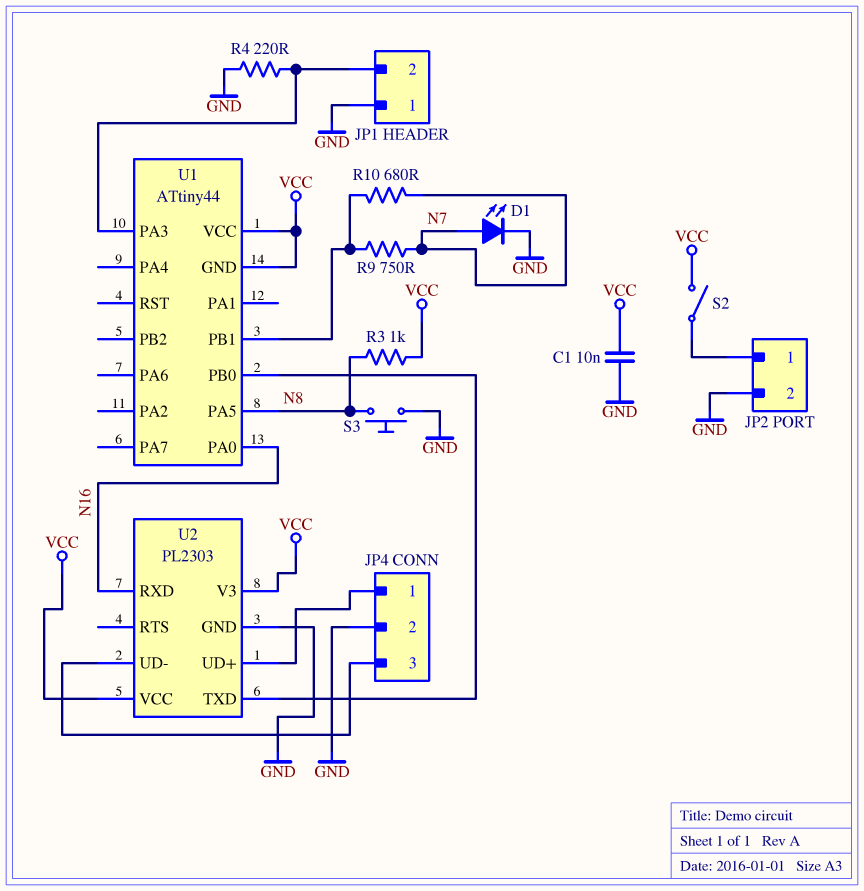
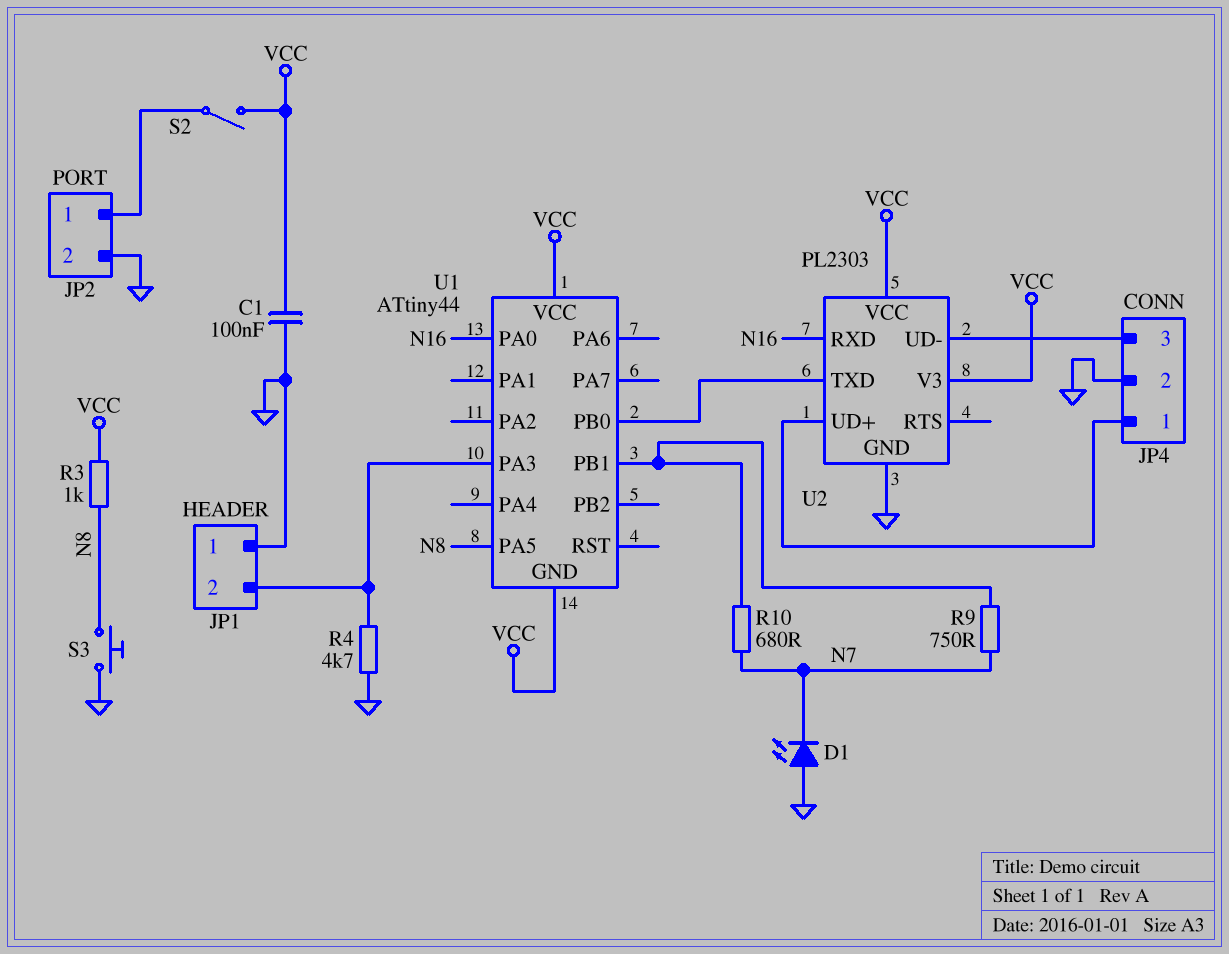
C1: 10nF (GND, VCC) -> 100nF (GND, VCC)
D1: LED (A N7, K GND) -> LED (A GND, K N7)
R4: 220 (GND, JP1/2) -> 4.7k (GND, JP1/2)

